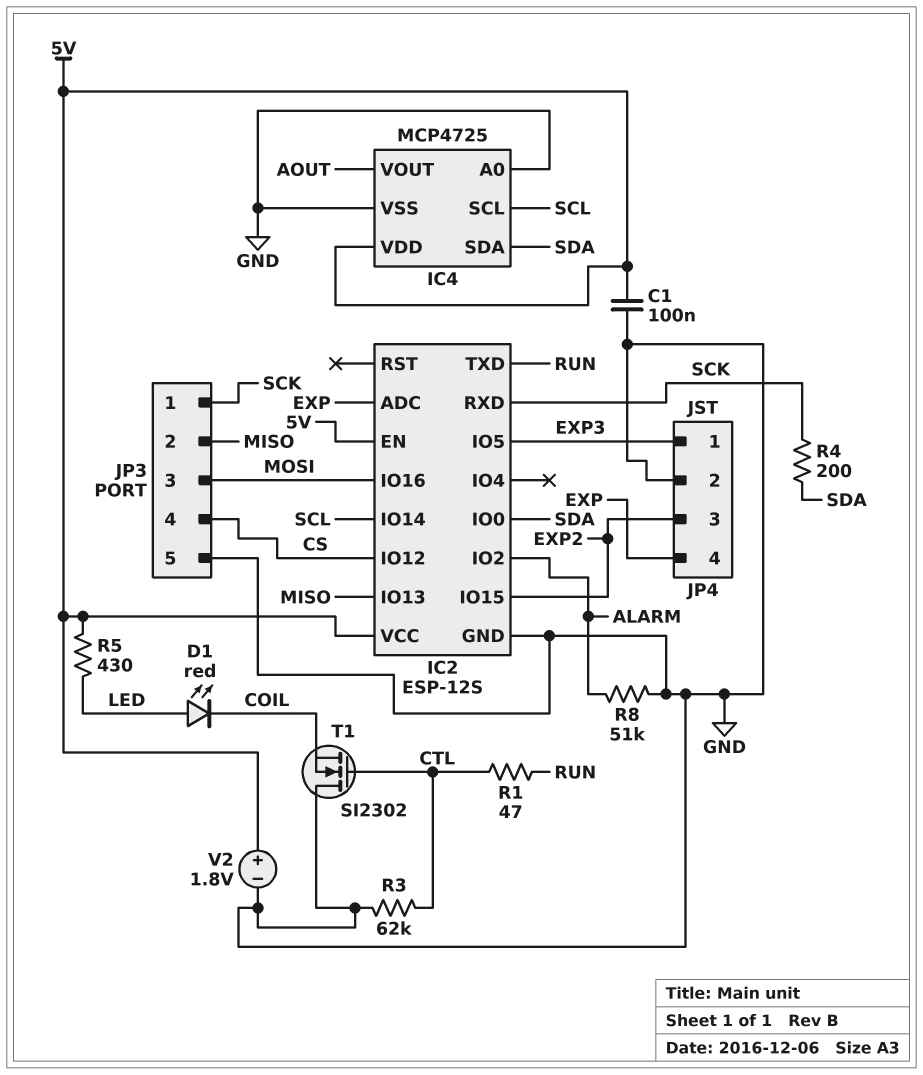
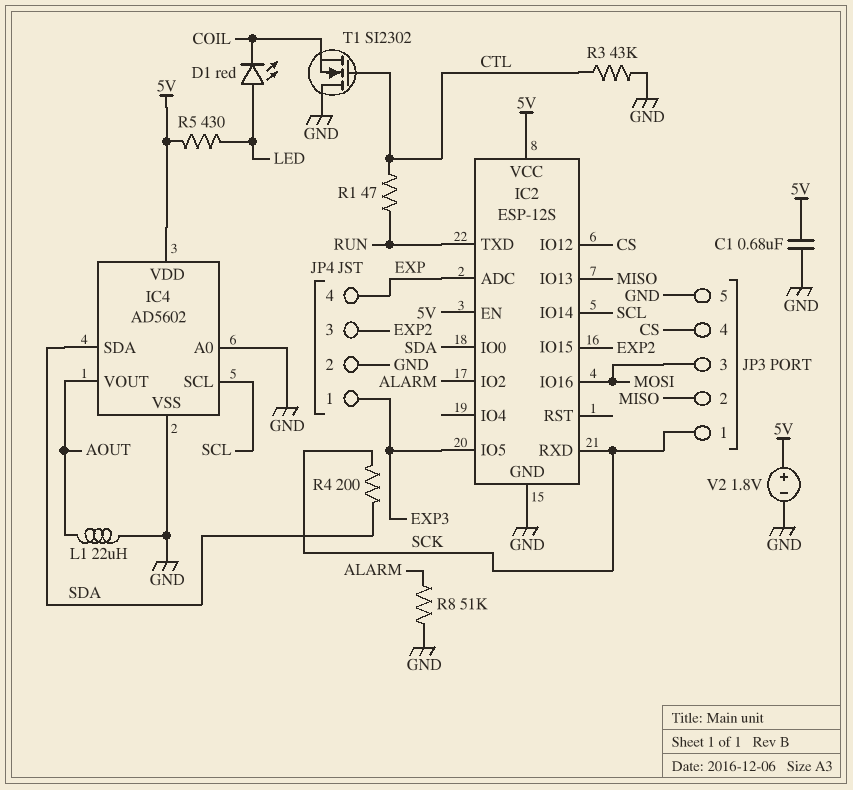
C1: 100nF (5V, GND) -> 680nF (5V, GND)
IC4: MCP4725 -> AD5602
L1: none -> 22uH (AOUT, GND)
R3: 62k (CTL, GND) -> 43k (CTL, GND)

